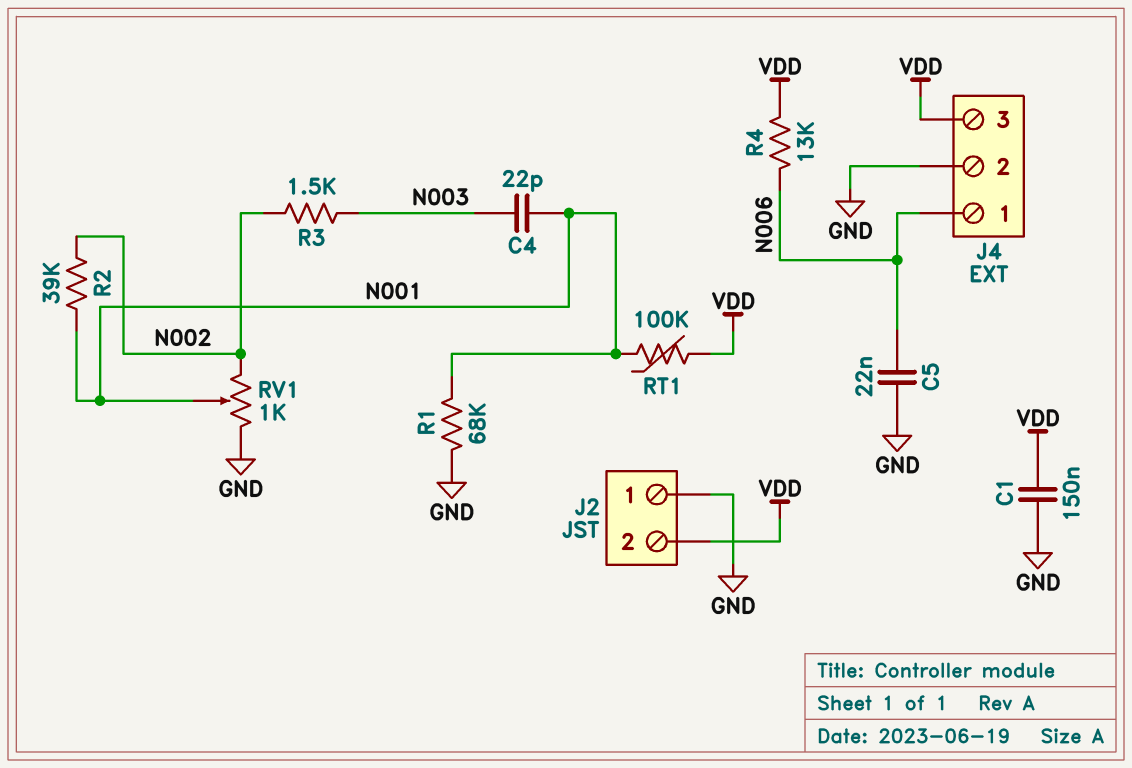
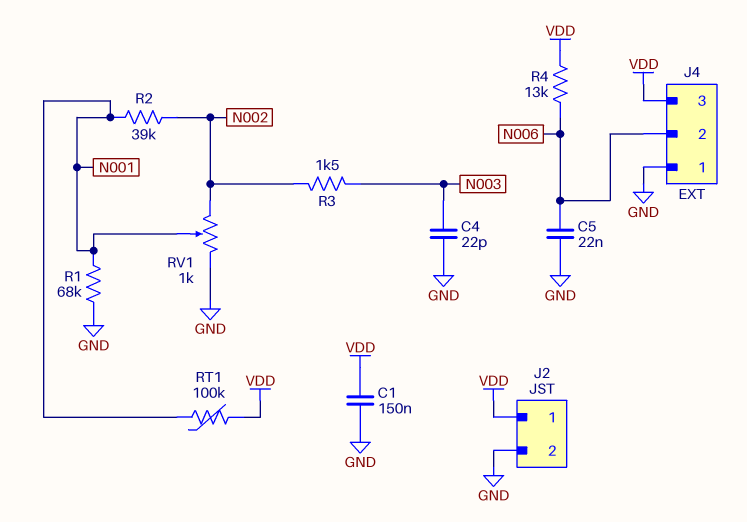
C4: 22pF (N001, N003) -> 22pF (GND, N003)
J2 pin 1: GND -> VDD
J2 pin 2: VDD -> GND
J4 pin 1: N006 -> GND
J4 pin 2: GND -> N006

